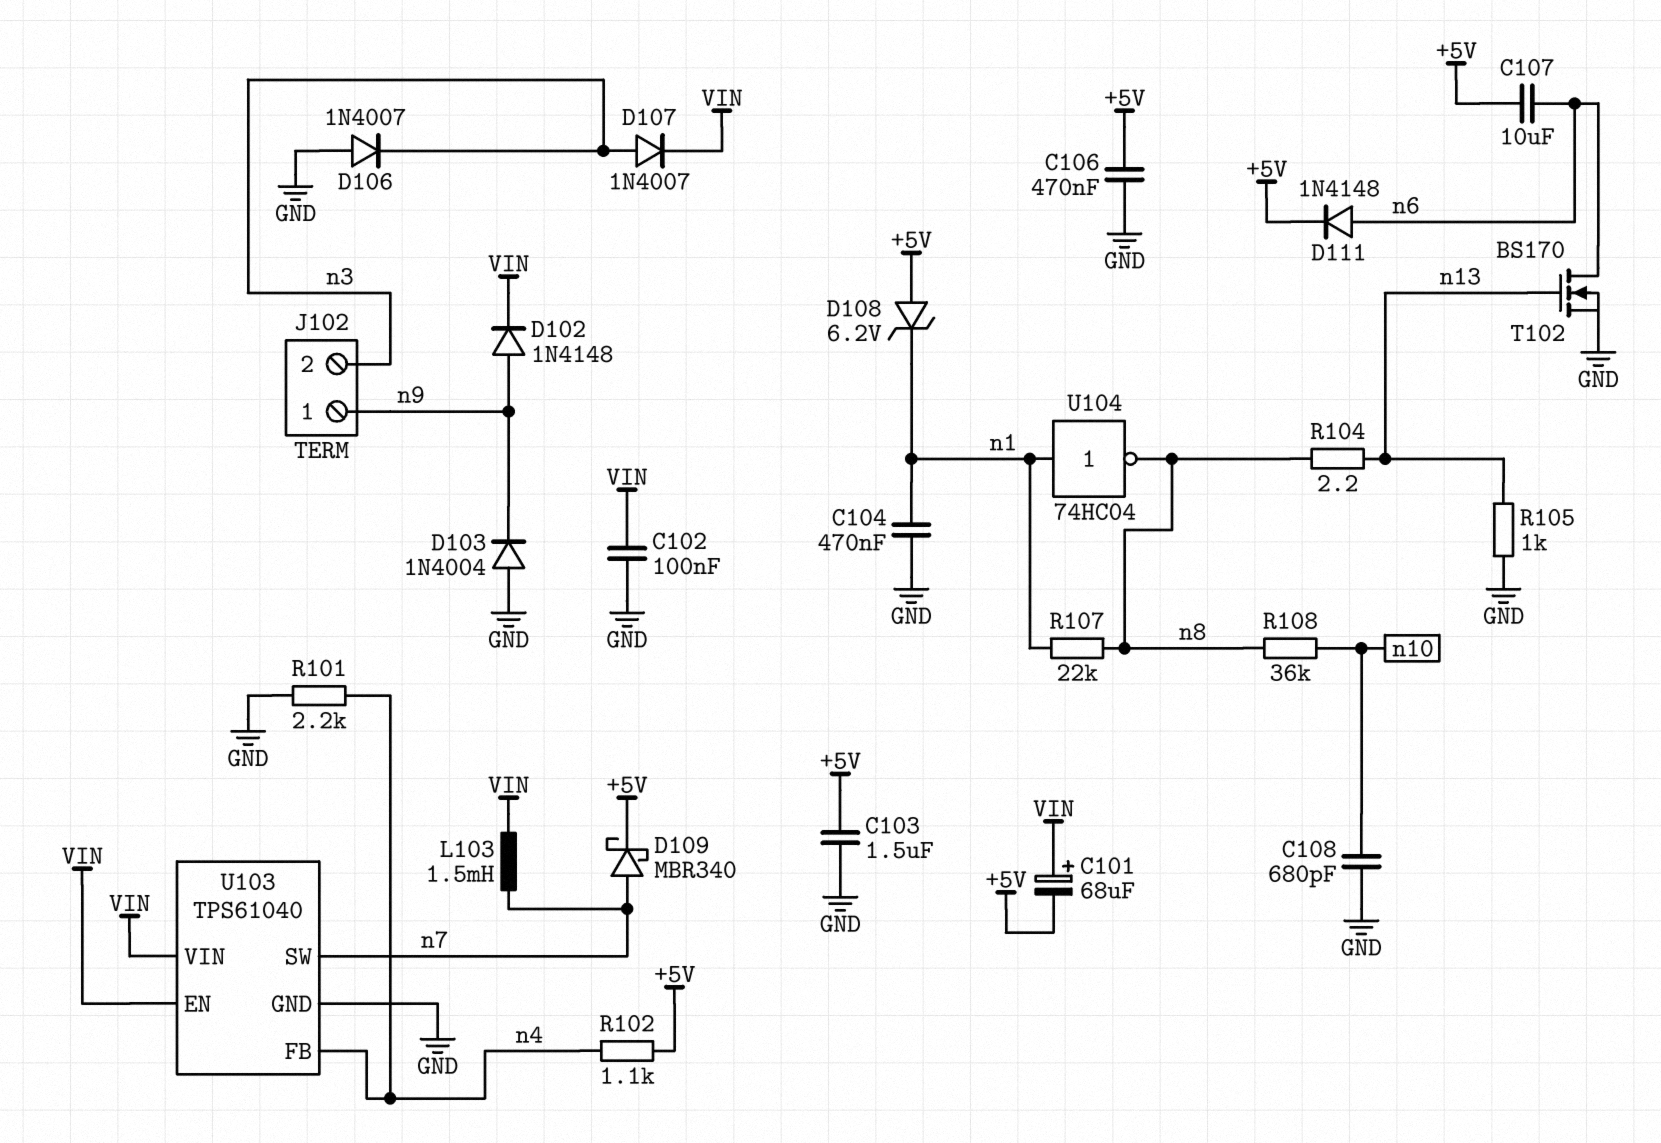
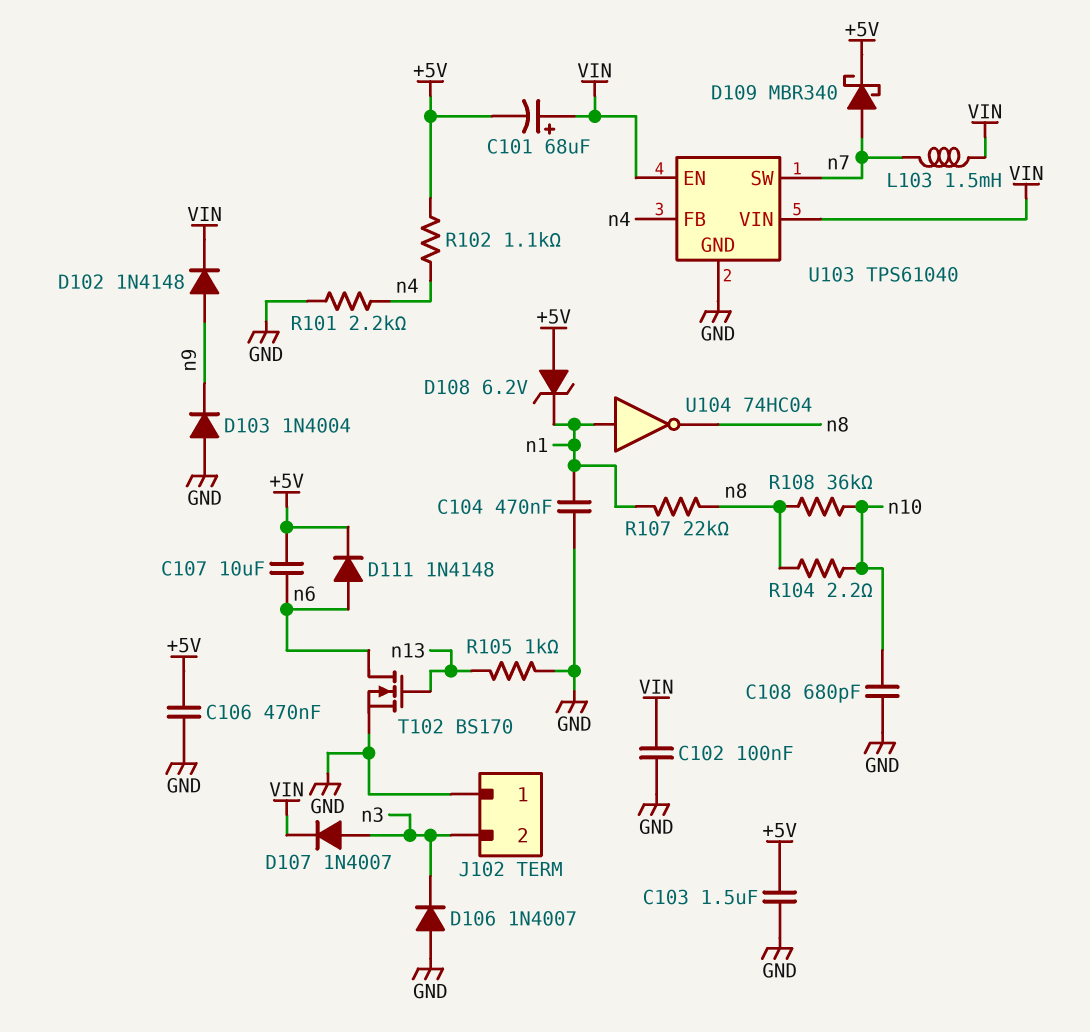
J102 pin 1: n9 -> GND
R104: 2.2 (n8, n13) -> 2.2 (n8, n10)

